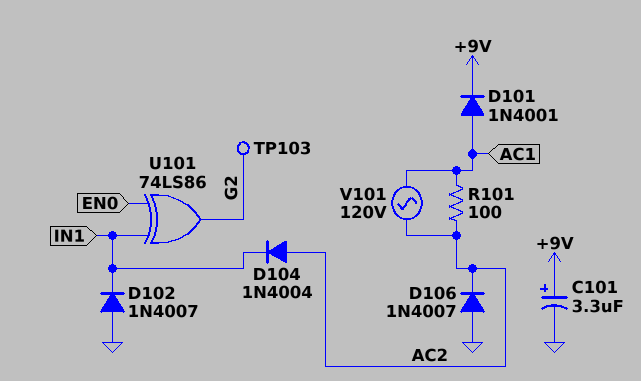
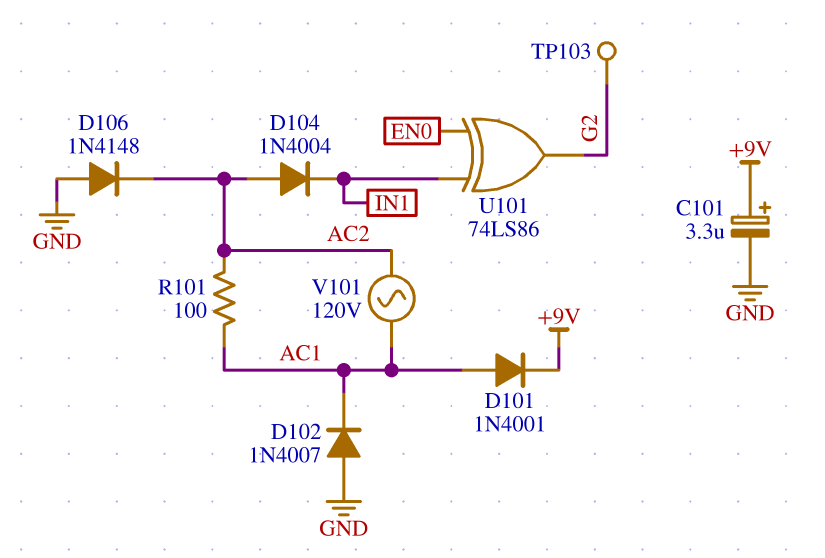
D102: diode 1N4007 (A GND, K IN1) -> diode 1N4007 (A GND, K AC1)
D106: diode 1N4007 (A GND, K AC2) -> diode 1N4148 (A GND, K AC2)

